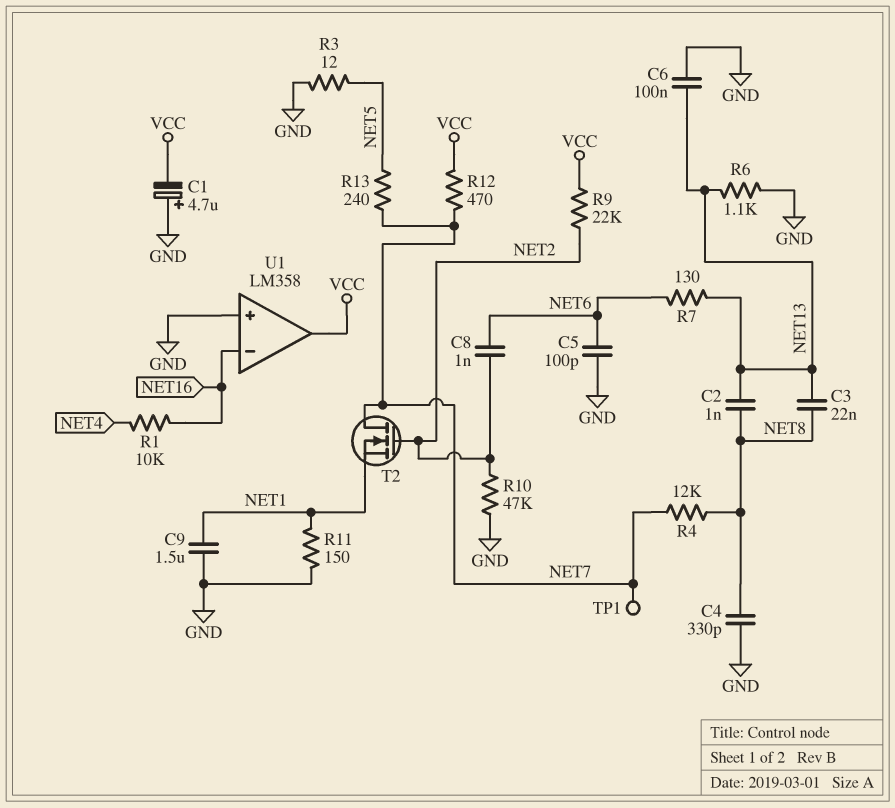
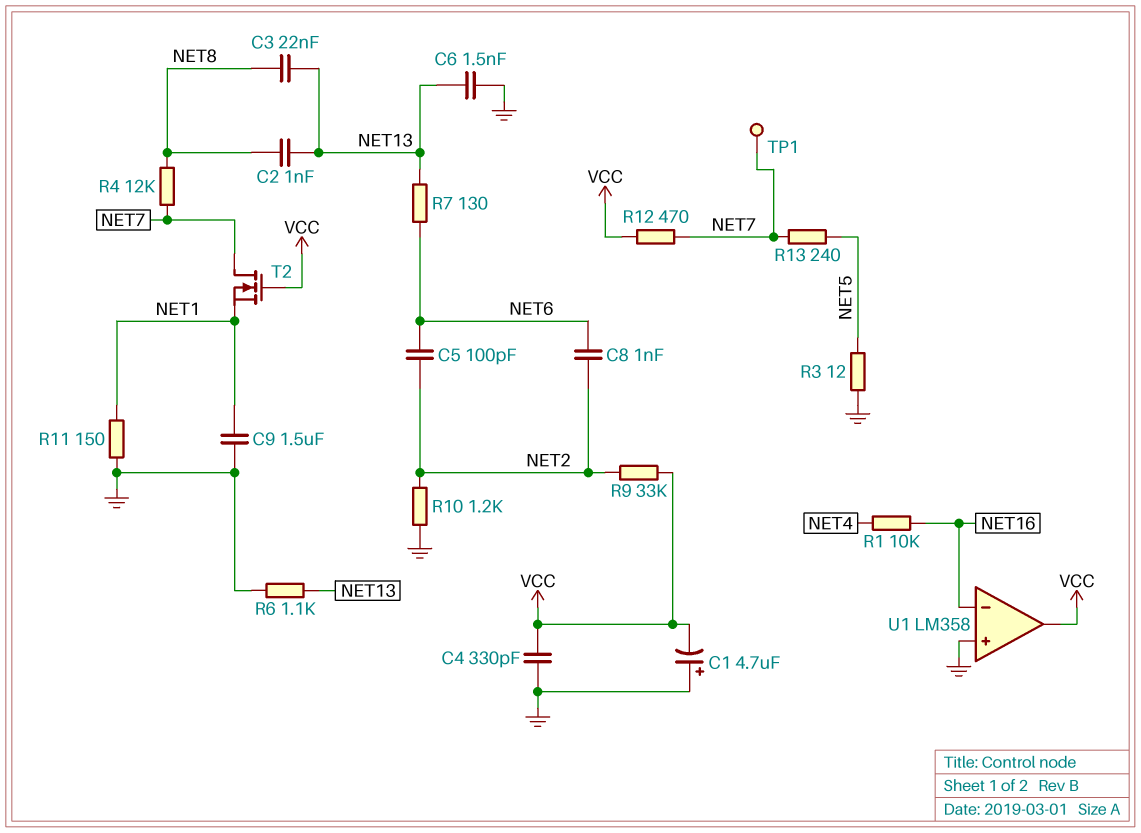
C4: 330pF (GND, NET8) -> 330pF (GND, VCC)
C5: 100pF (GND, NET6) -> 100pF (NET2, NET6)
C6: 100nF (GND, NET13) -> 1.5nF (GND, NET13)
R9: 22k (NET2, VCC) -> 33k (NET2, VCC)
R10: 47k (GND, NET2) -> 1.2k (GND, NET2)
T2: NMOS (G NET2, D NET7, S NET1) -> NMOS (G VCC, D NET7, S NET1)

